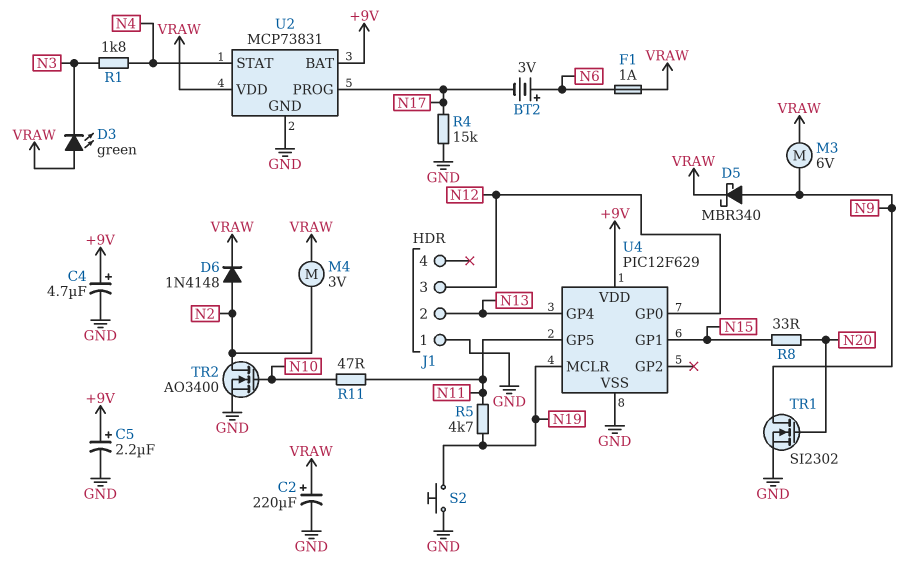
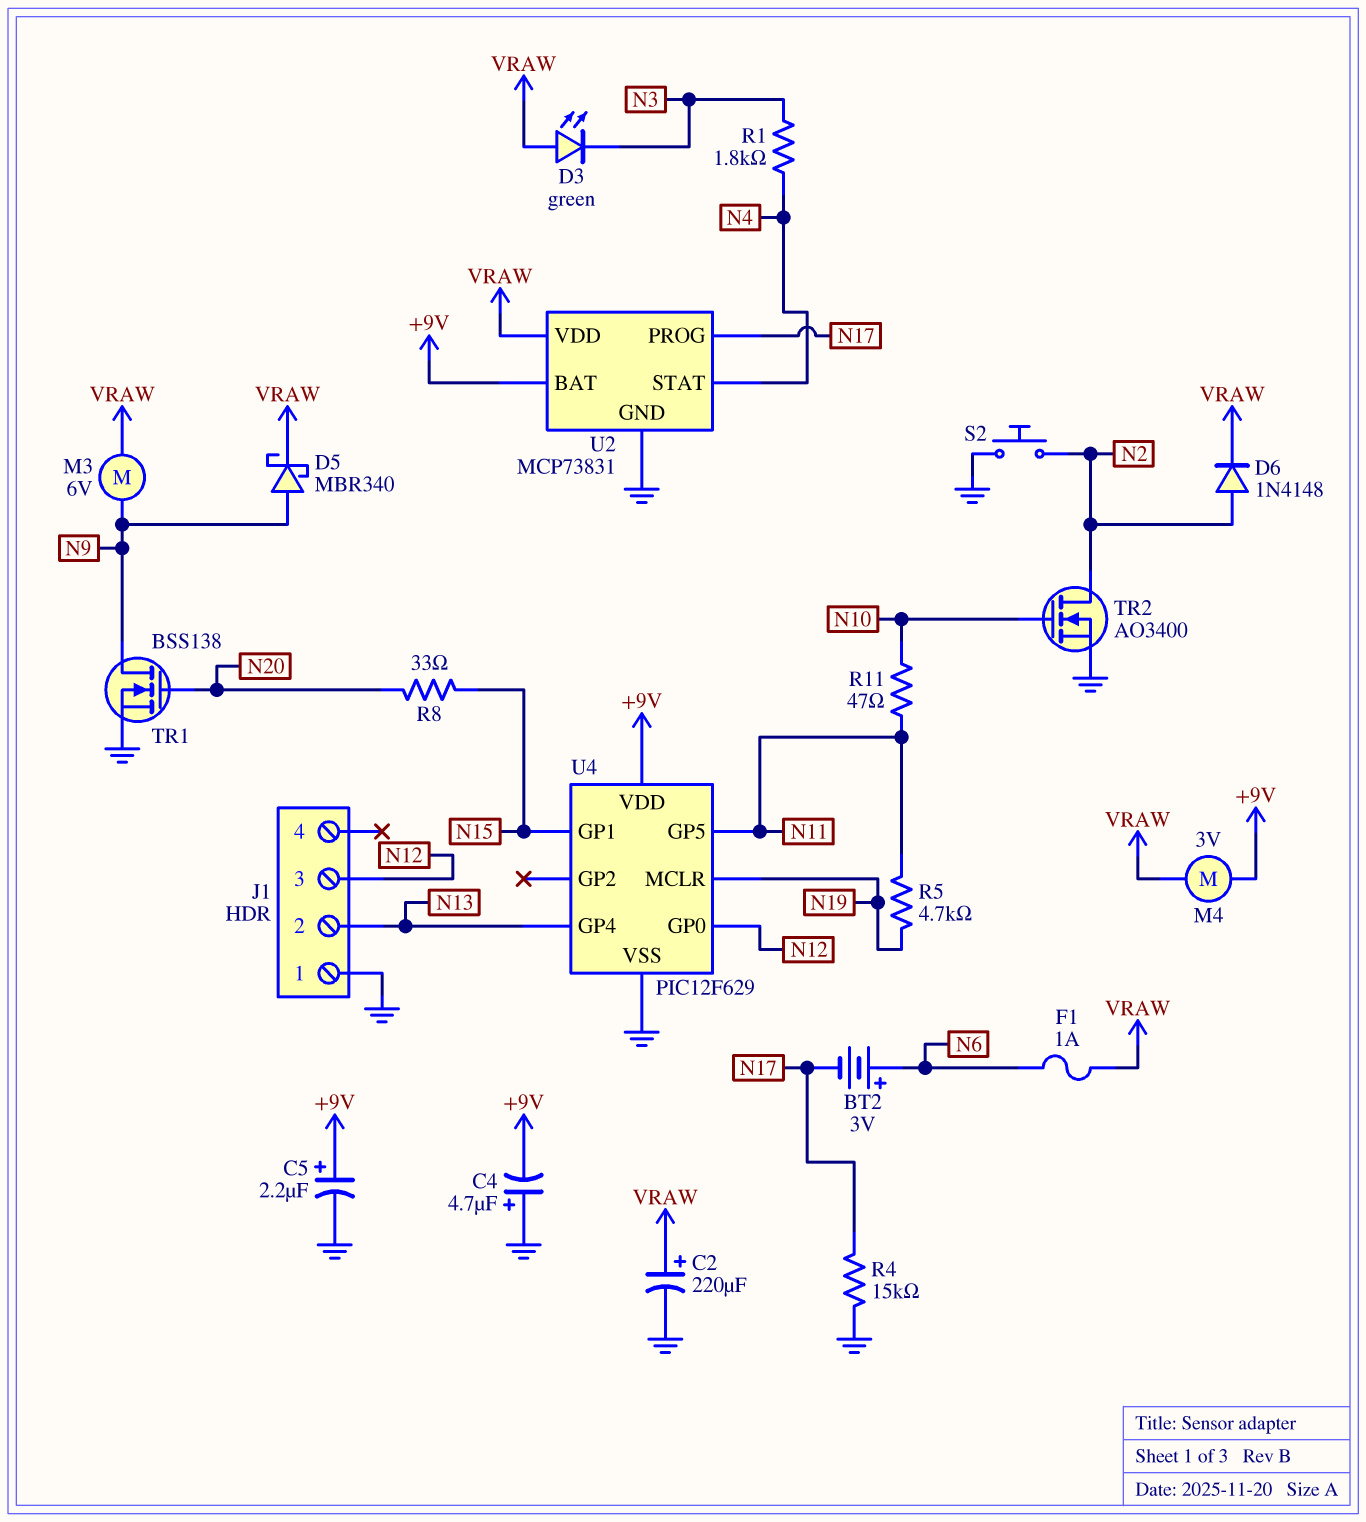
C4: 4.7uF (plus +9V, minus GND) -> 4.7uF (plus GND, minus +9V)
M4: motor 3V (N2, VRAW) -> motor 3V (+9V, VRAW)
S2: button (GND, N19) -> button (GND, N2)
TR1: NMOS SI2302 (G N20, D N9, S GND) -> NMOS BSS138 (G N20, D N9, S GND)

